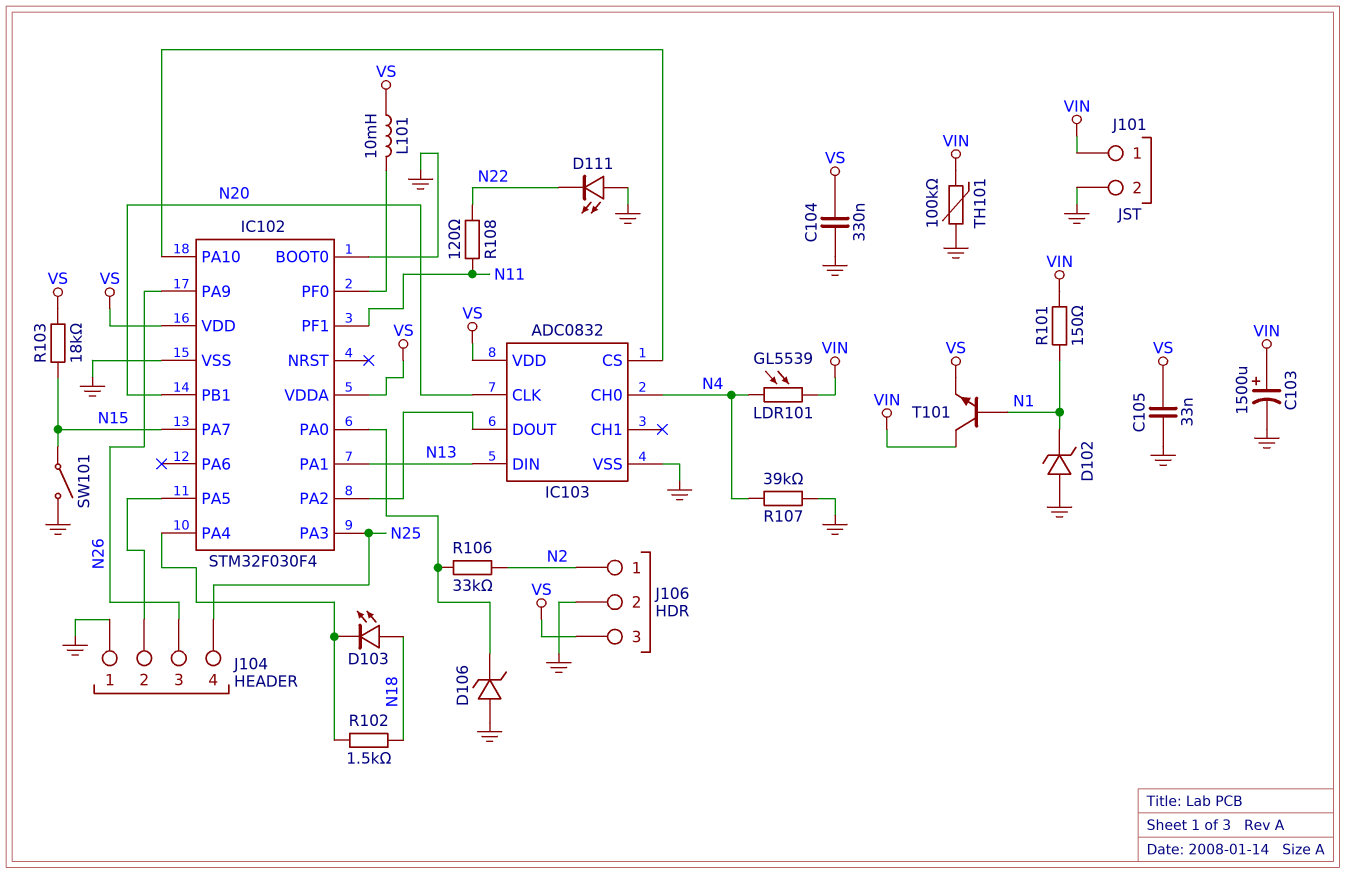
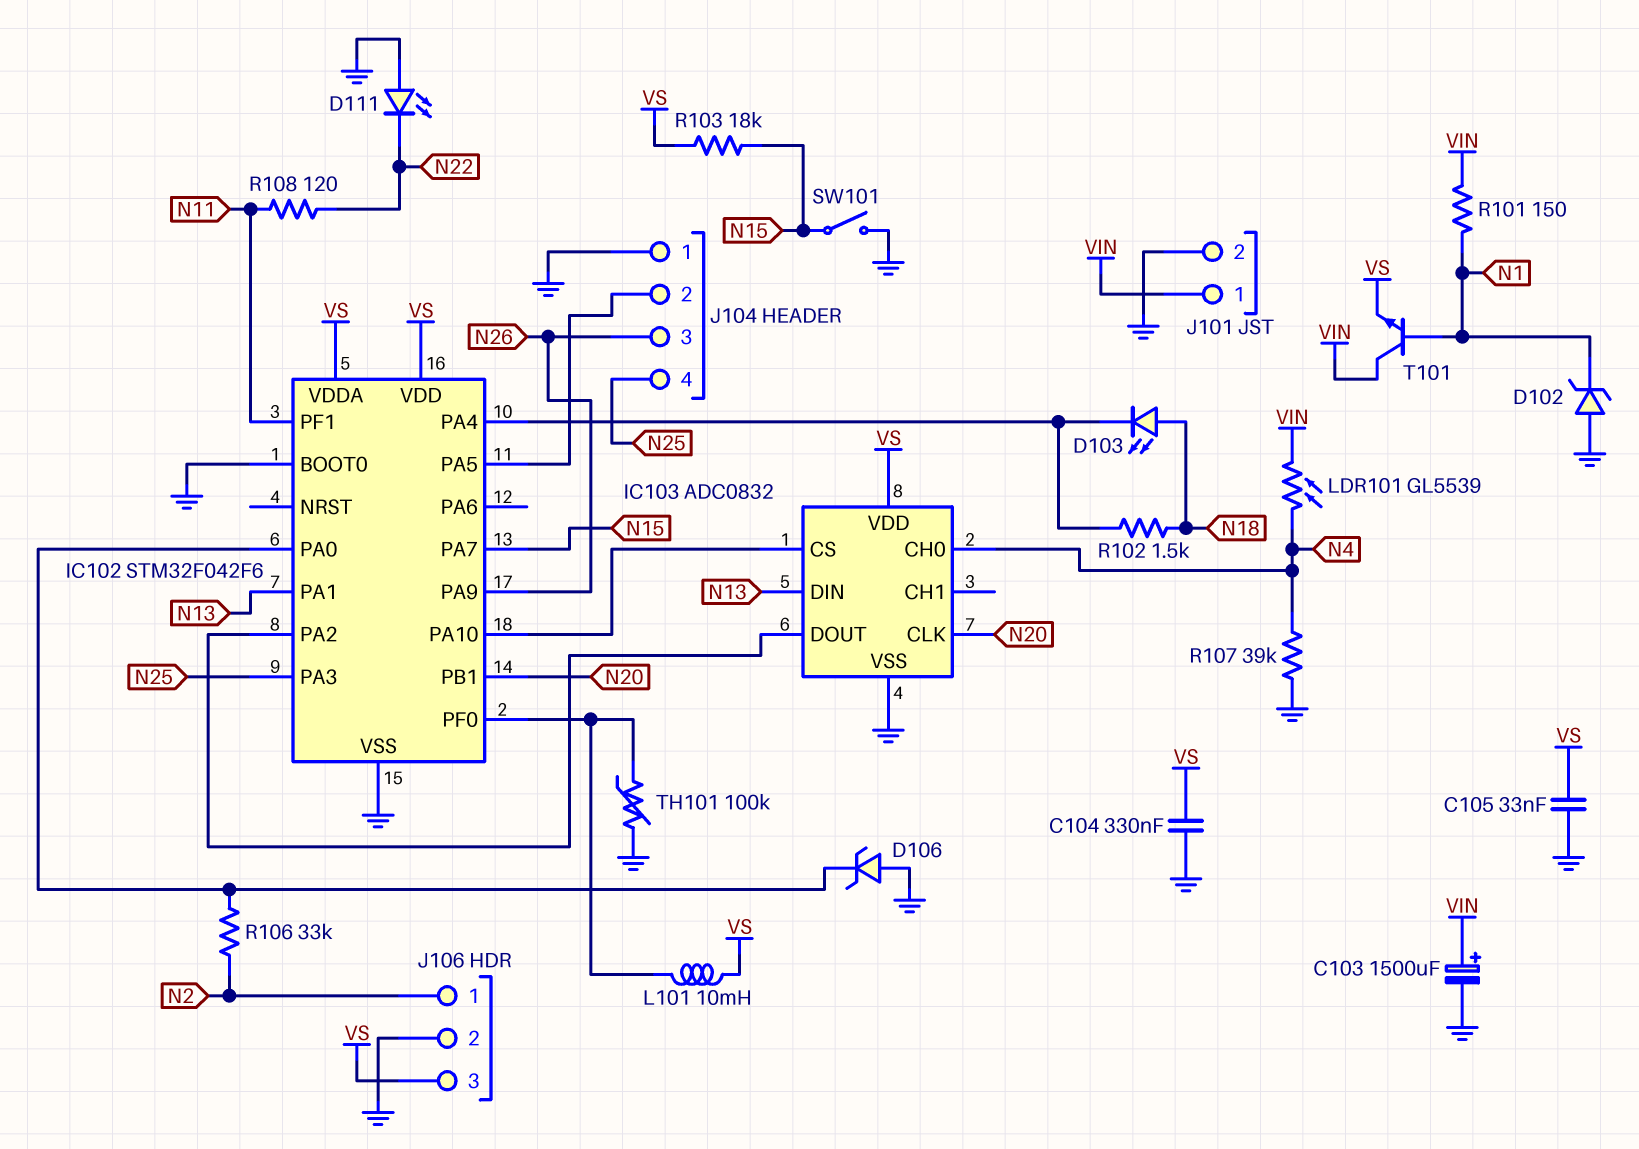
IC102: STM32F030F4 -> STM32F042F6
TH101: 100k (GND, VIN) -> 100k (GND, IC102/PF0)

